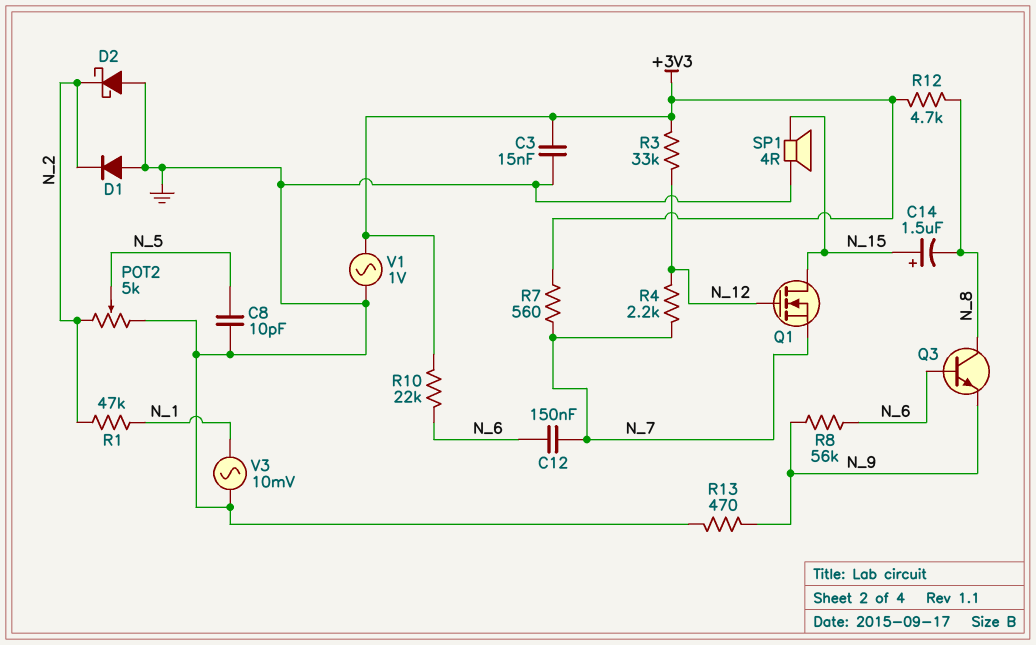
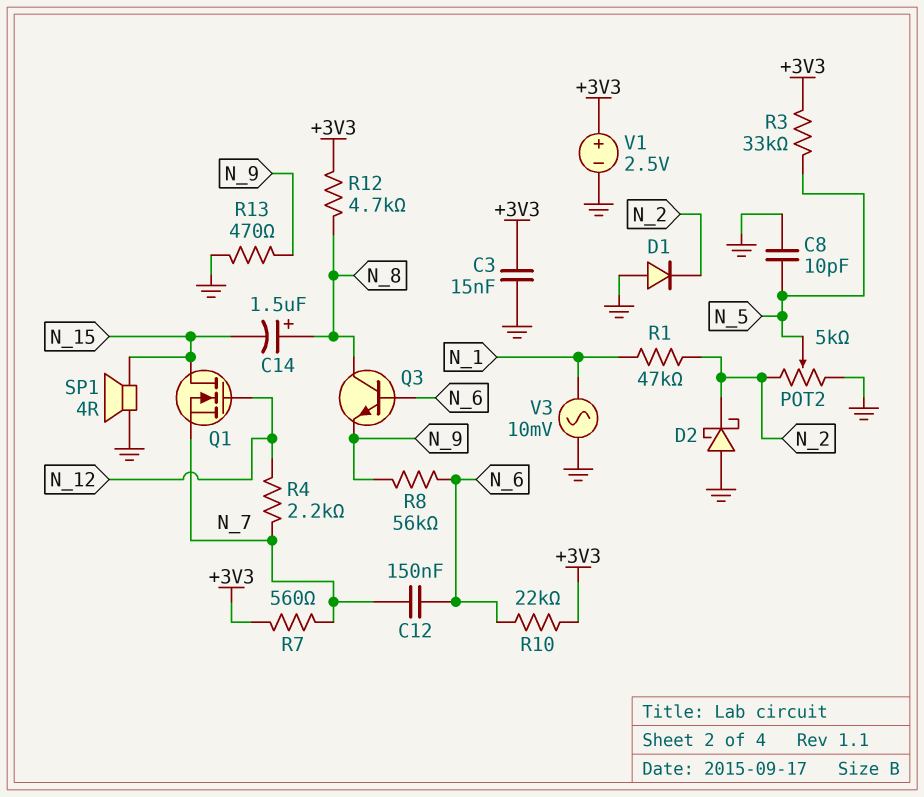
C14: 1.5uF (plus N_15, minus N_8) -> 1.5uF (plus N_8, minus N_15)
R3: 33k (+3V3, N_12) -> 33k (+3V3, N_5)
V1: AC 1V (+3V3, GND) -> 2.5V (plus +3V3, minus GND)

